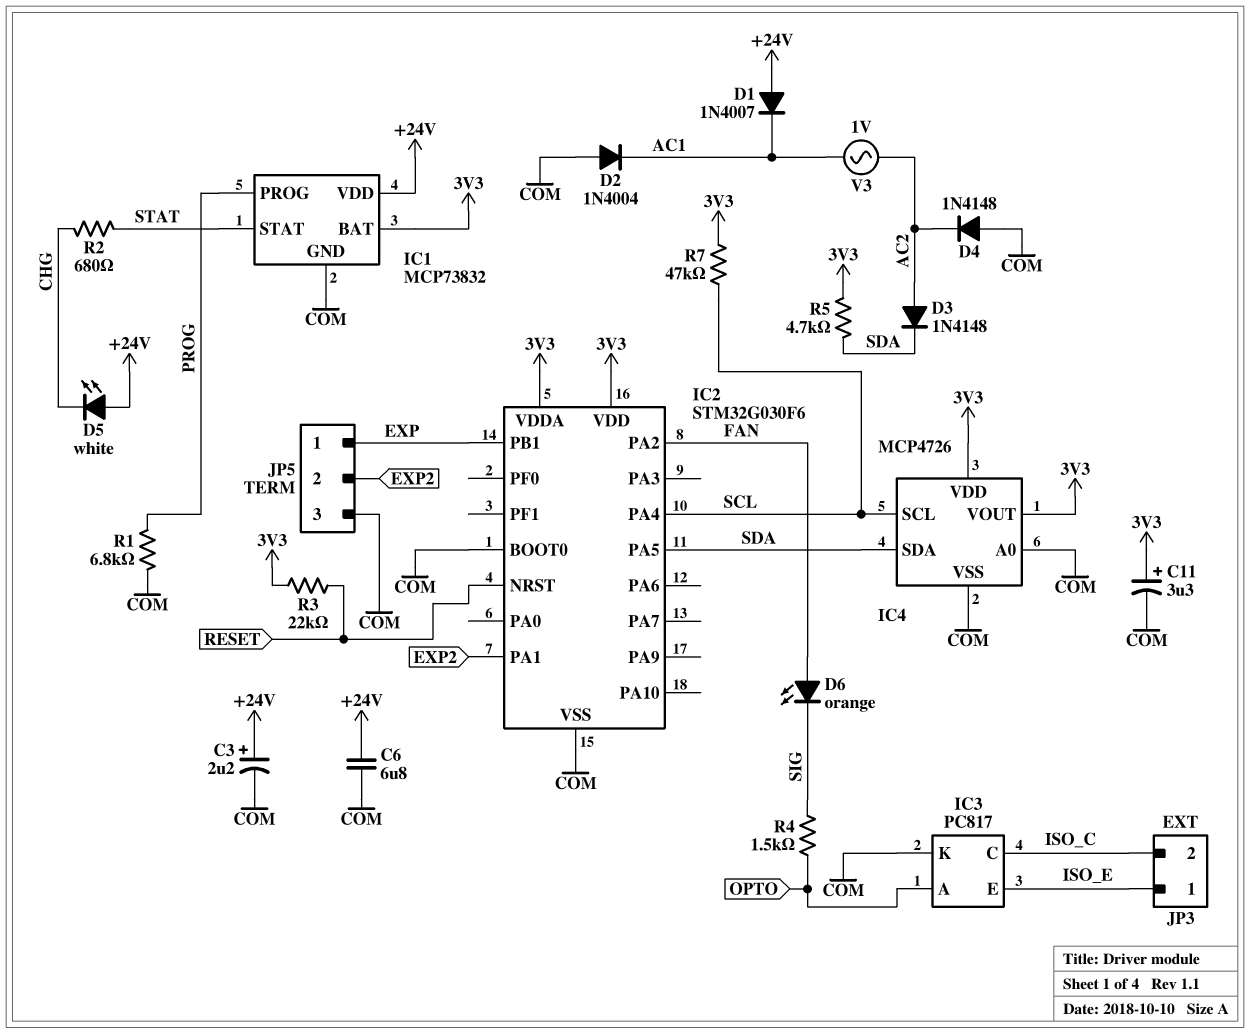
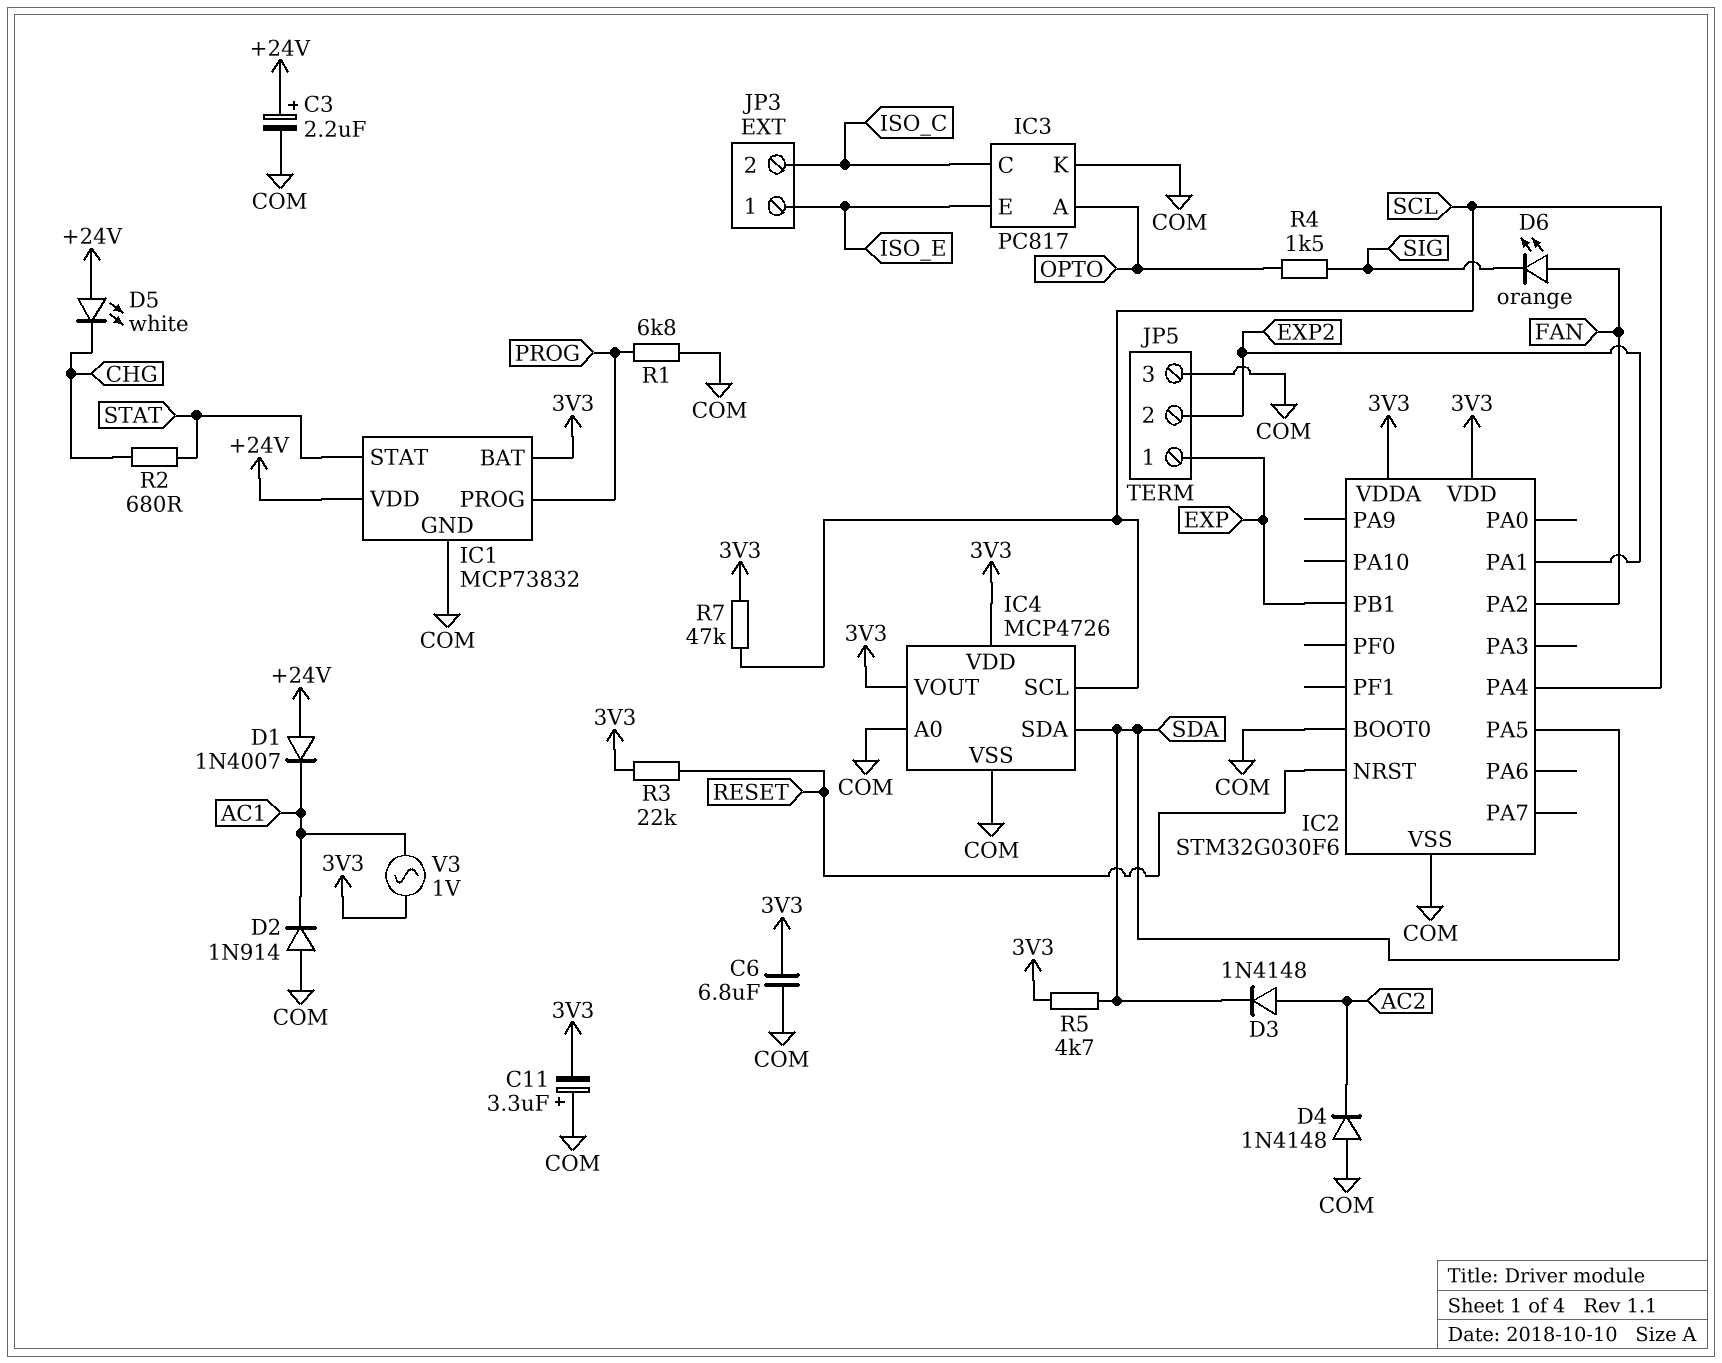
C6: 6.8uF (+24V, COM) -> 6.8uF (3V3, COM)
C11: 3.3uF (plus 3V3, minus COM) -> 3.3uF (plus COM, minus 3V3)
D2: diode 1N4004 (A COM, K AC1) -> diode 1N914 (A COM, K AC1)
V3: AC 1V (AC1, AC2) -> AC 1V (3V3, AC1)

